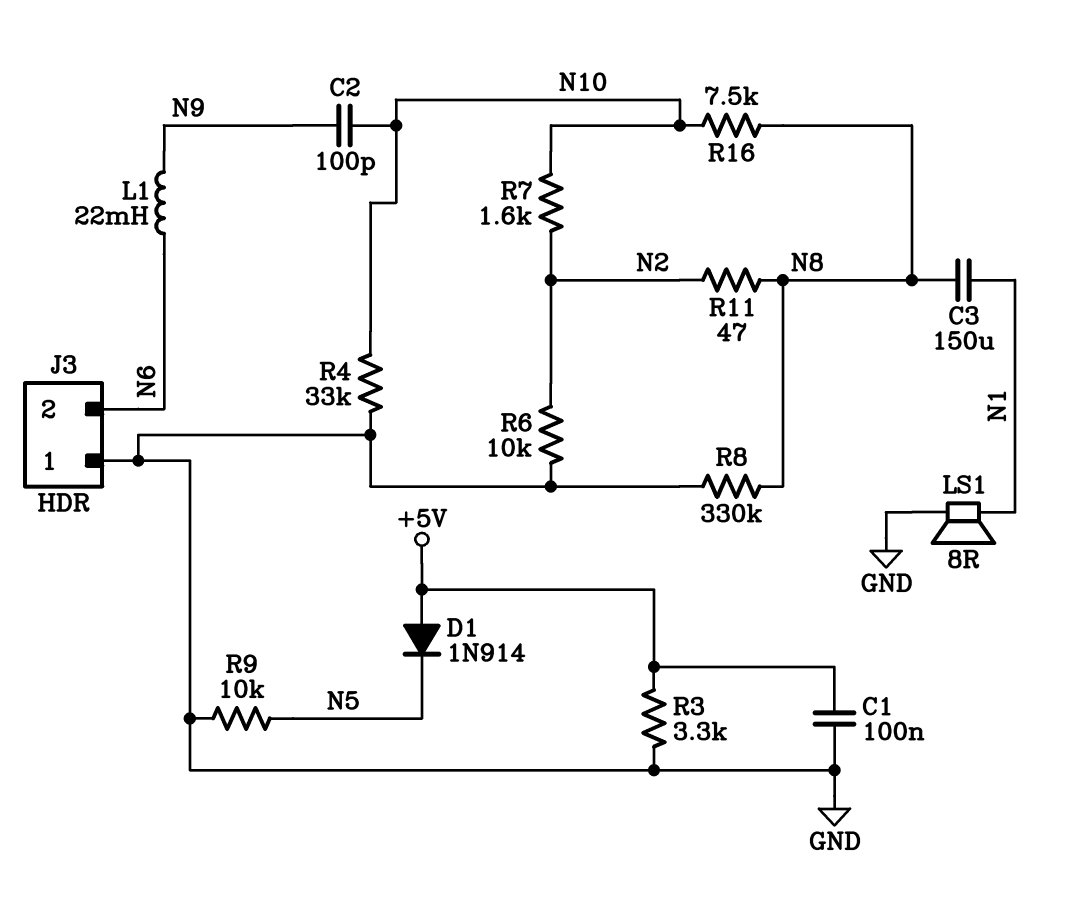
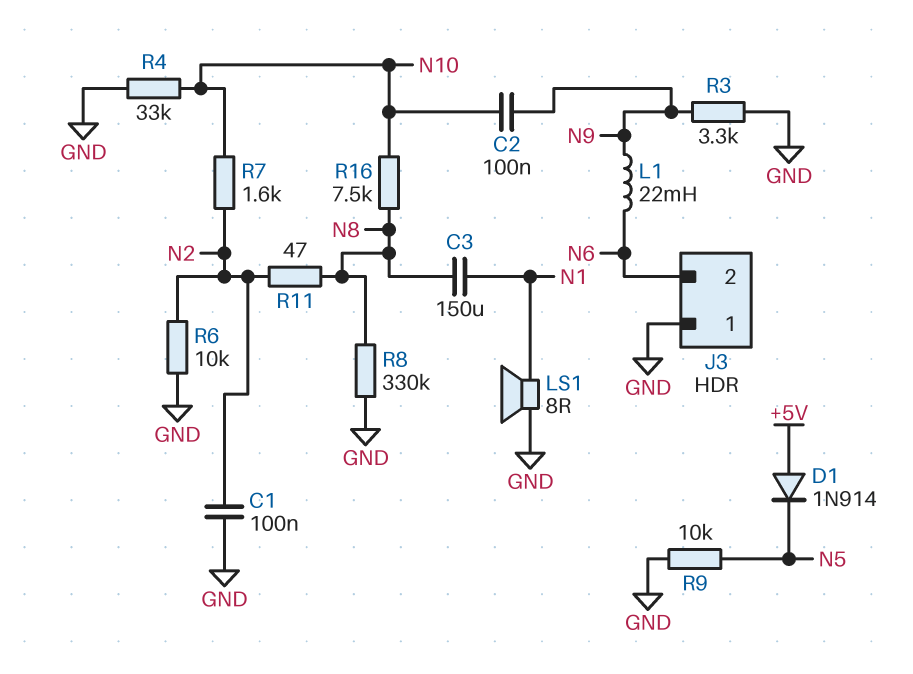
C1: 100nF (+5V, GND) -> 100nF (GND, N2)
C2: 100pF (N9, N10) -> 100nF (N9, N10)
R3: 3.3k (+5V, GND) -> 3.3k (GND, N9)

